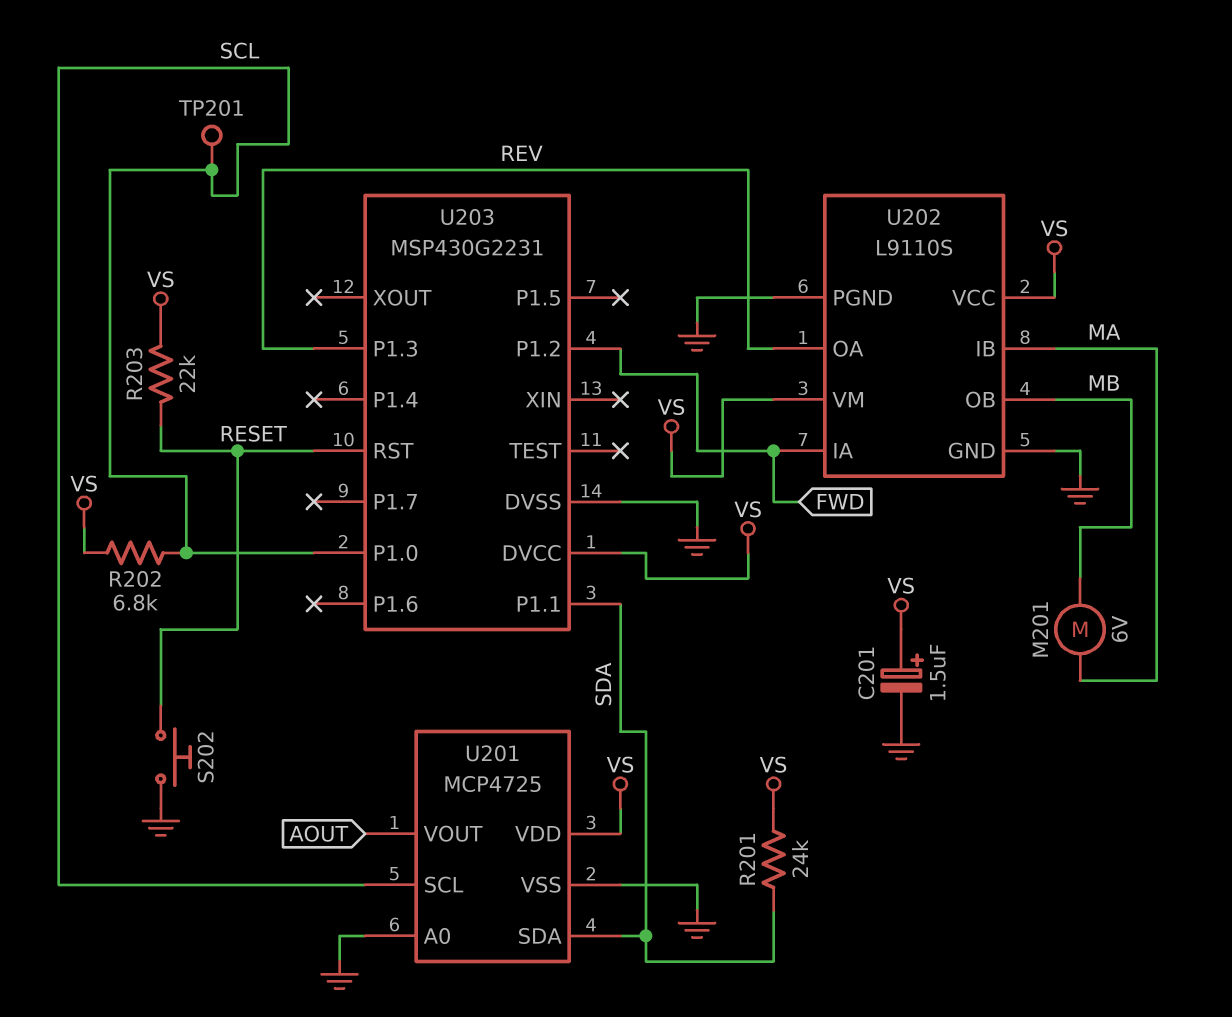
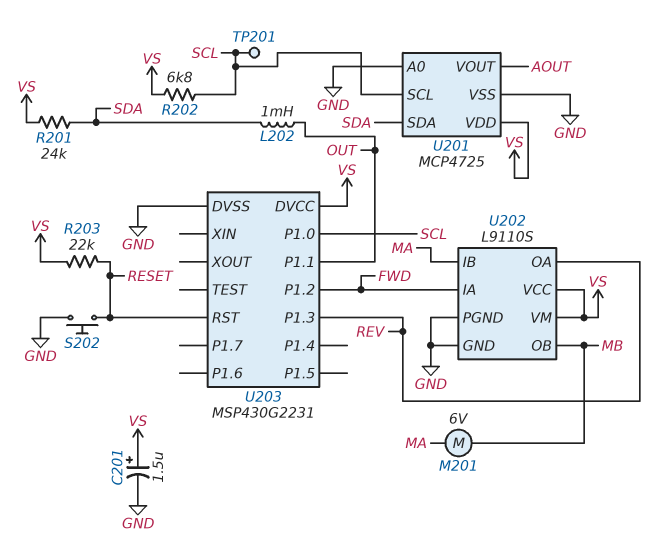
L202: none -> 1mH (OUT, SDA)
U203 pin P1.1: SDA -> OUT

